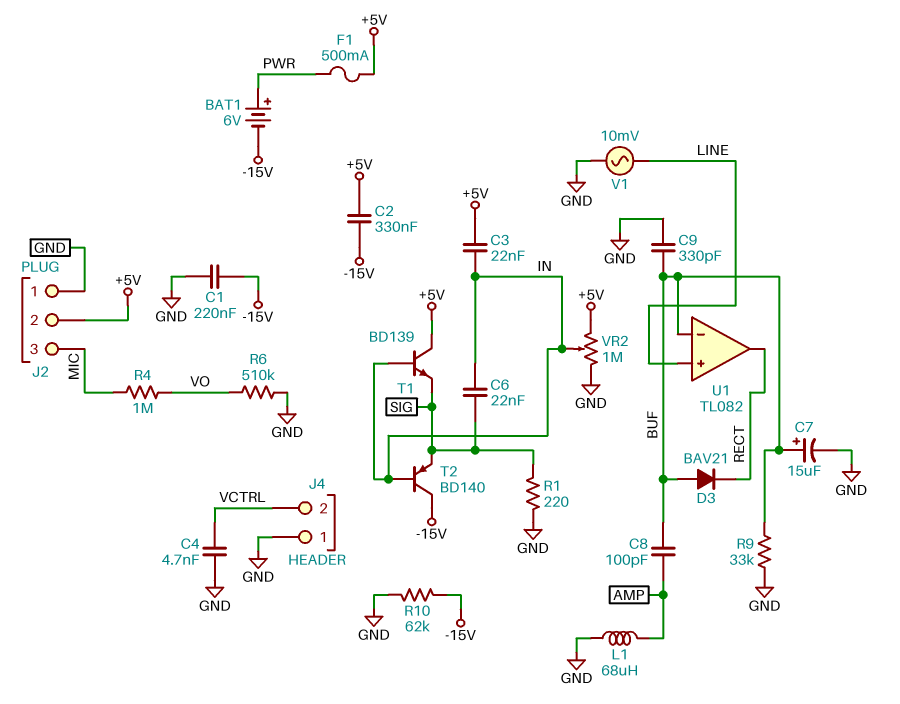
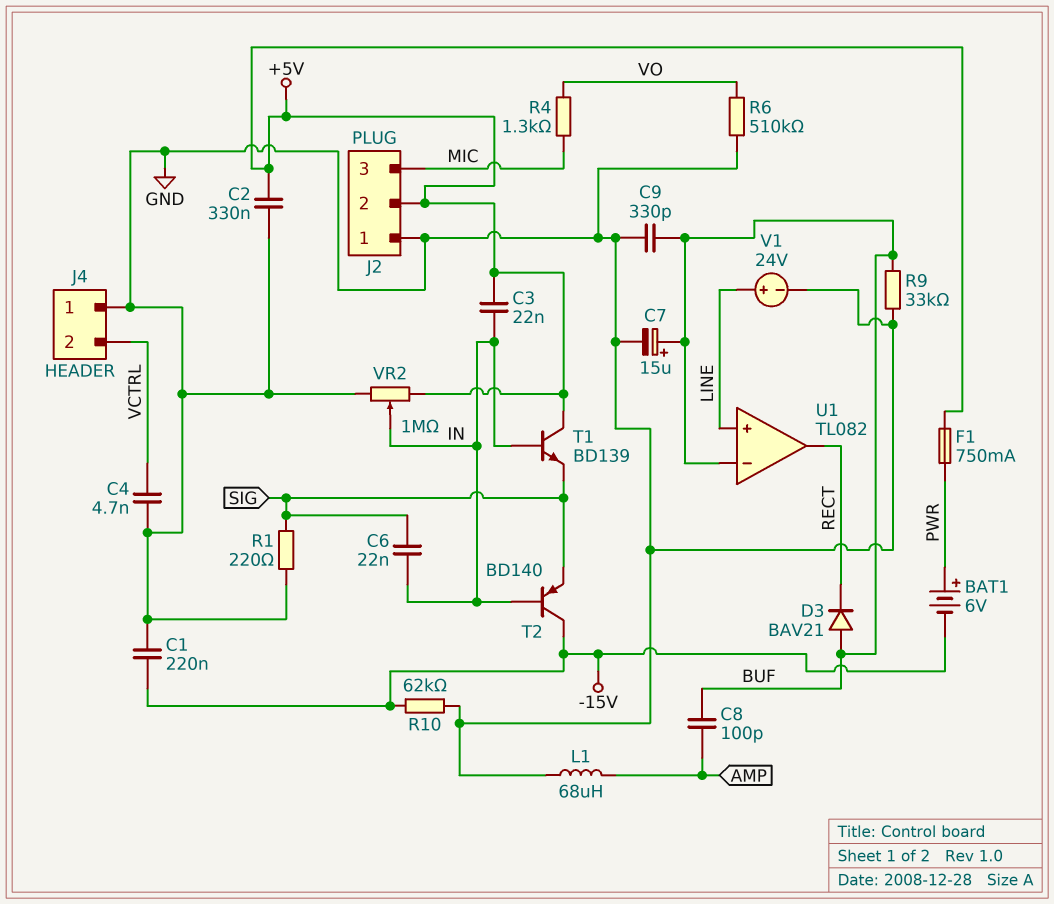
C2: 330nF (+5V, -15V) -> 330nF (+5V, GND)
F1: 500mA (+5V, PWR) -> 750mA (+5V, PWR)
R4: 1M (MIC, VO) -> 1.3k (MIC, VO)
V1: AC 10mV (GND, LINE) -> 24V (plus LINE, minus GND)

